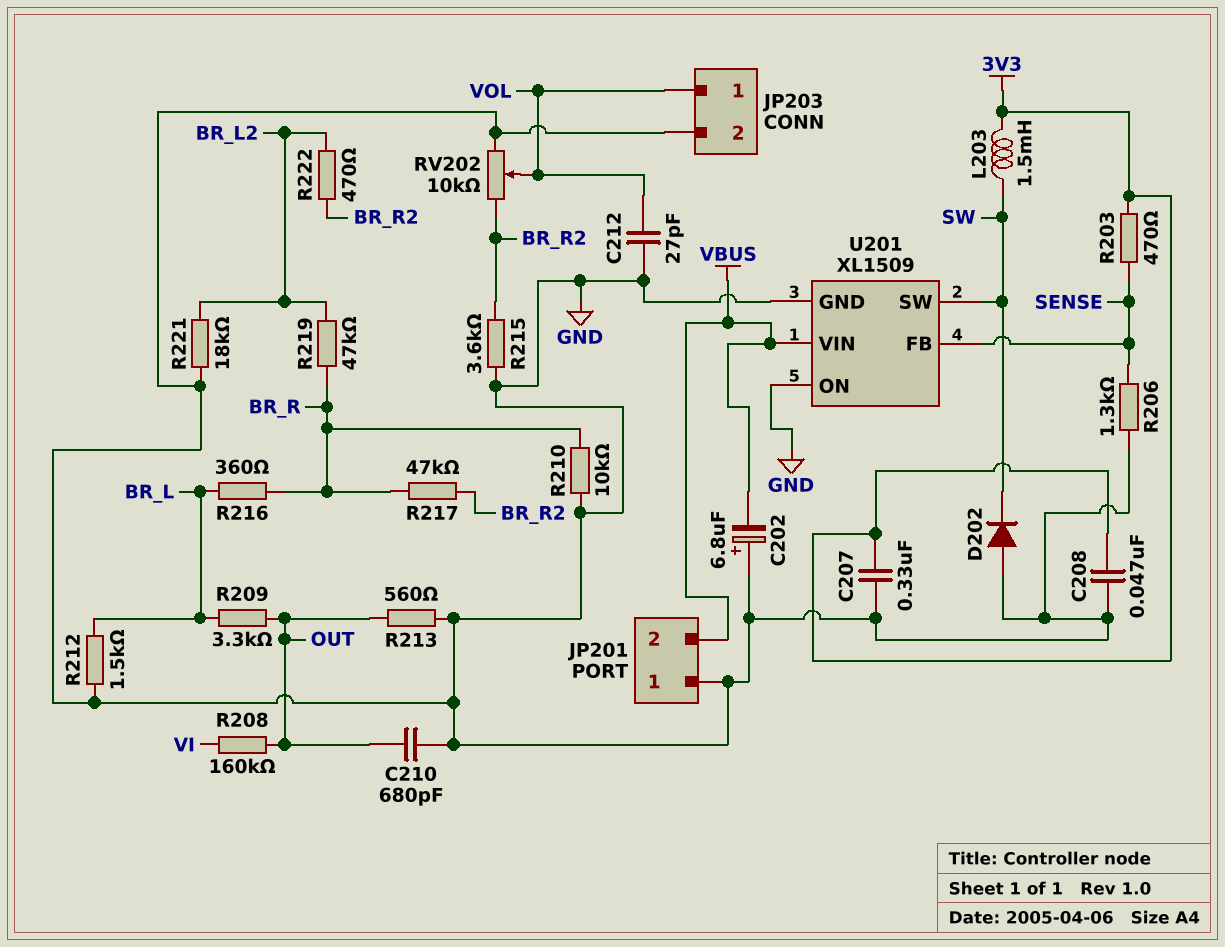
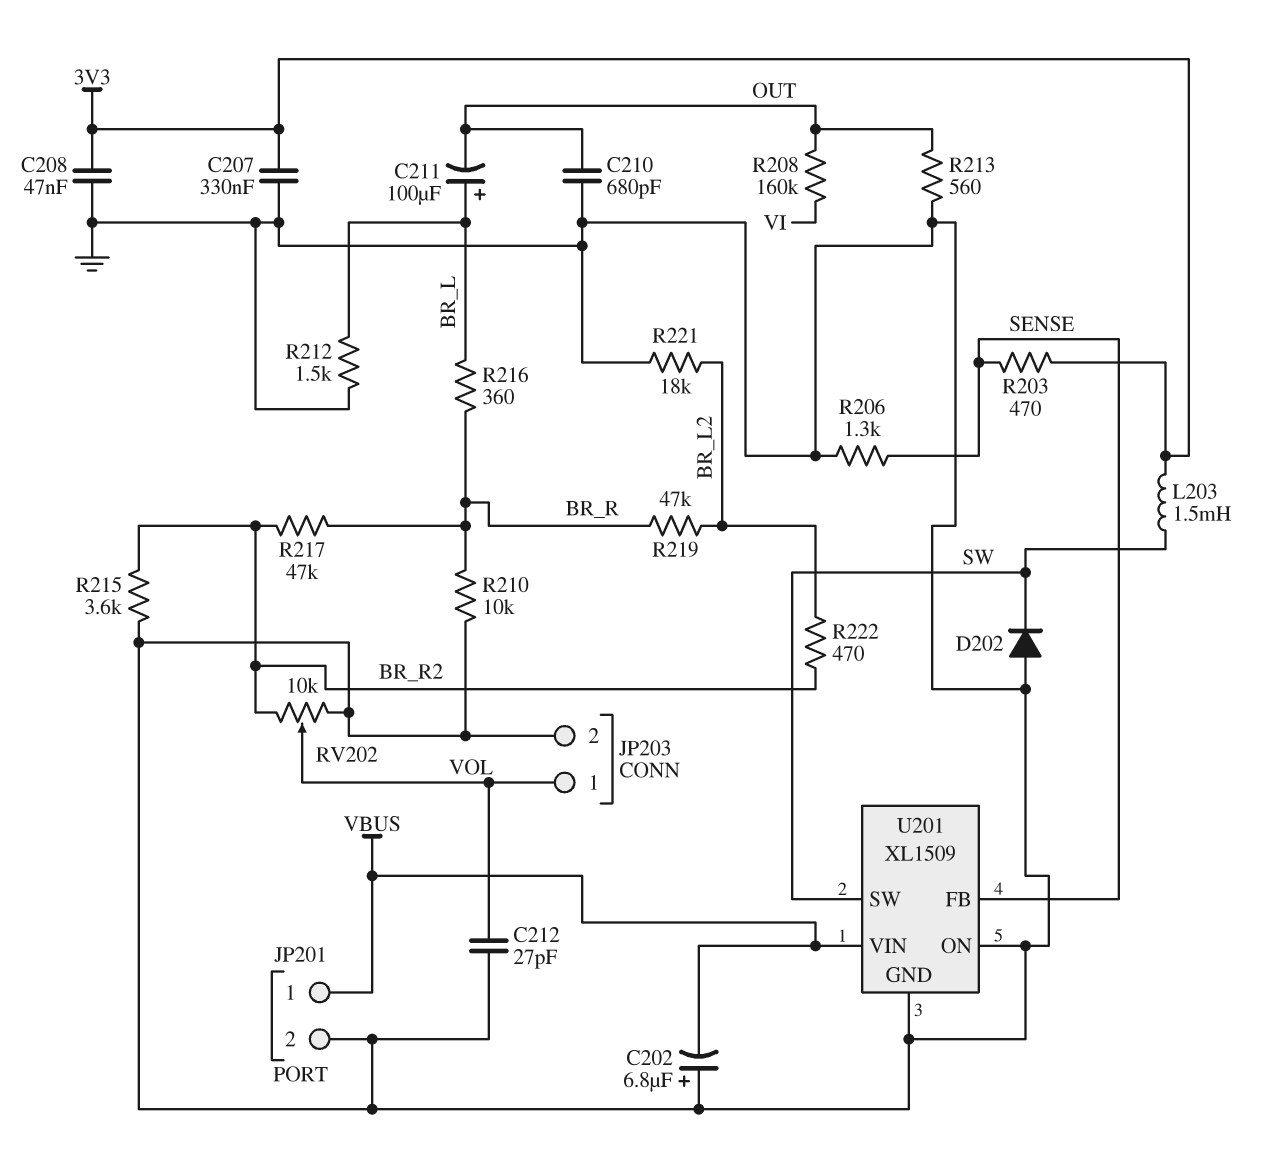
C211: none -> 100uF (plus BR_L, minus OUT)
JP201 pin 1: GND -> VBUS
JP201 pin 2: VBUS -> GND
R209: 3.3k (BR_L, OUT) -> none

